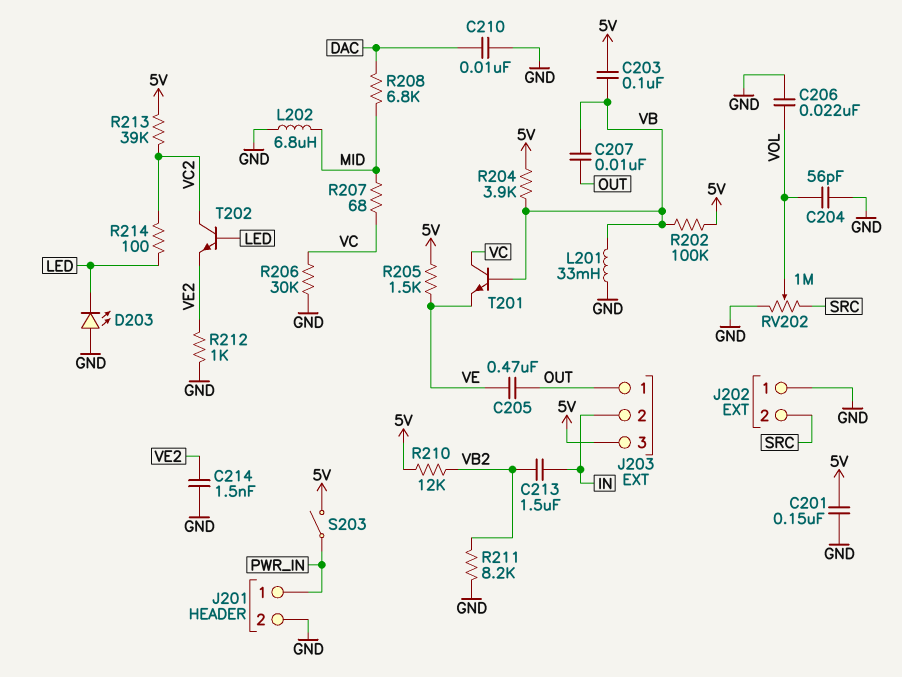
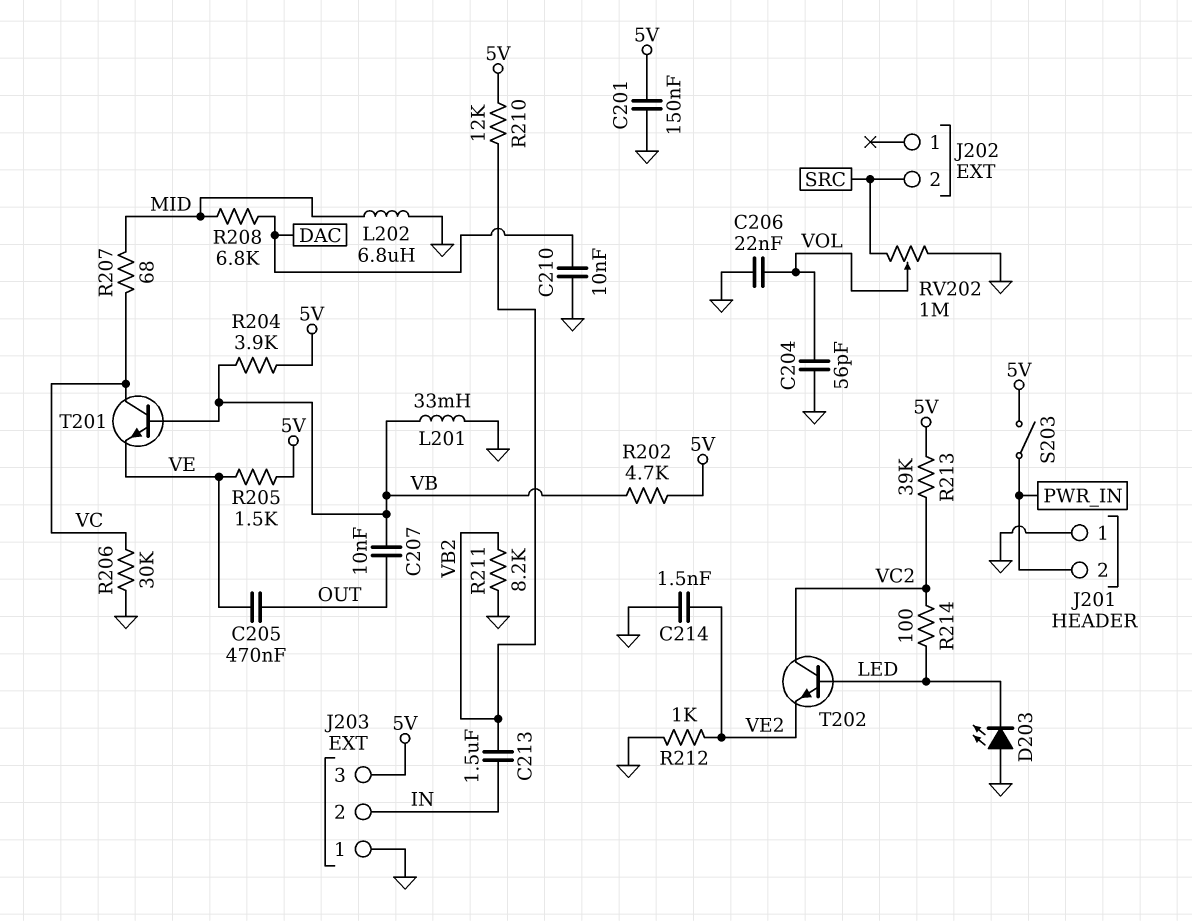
C203: 100nF (5V, VB) -> none
J201 pin 1: PWR_IN -> GND
J201 pin 2: GND -> PWR_IN
J202 pin 1: GND -> none
J203 pin 1: OUT -> GND
R202: 100k (5V, VB) -> 4.7k (5V, VB)

